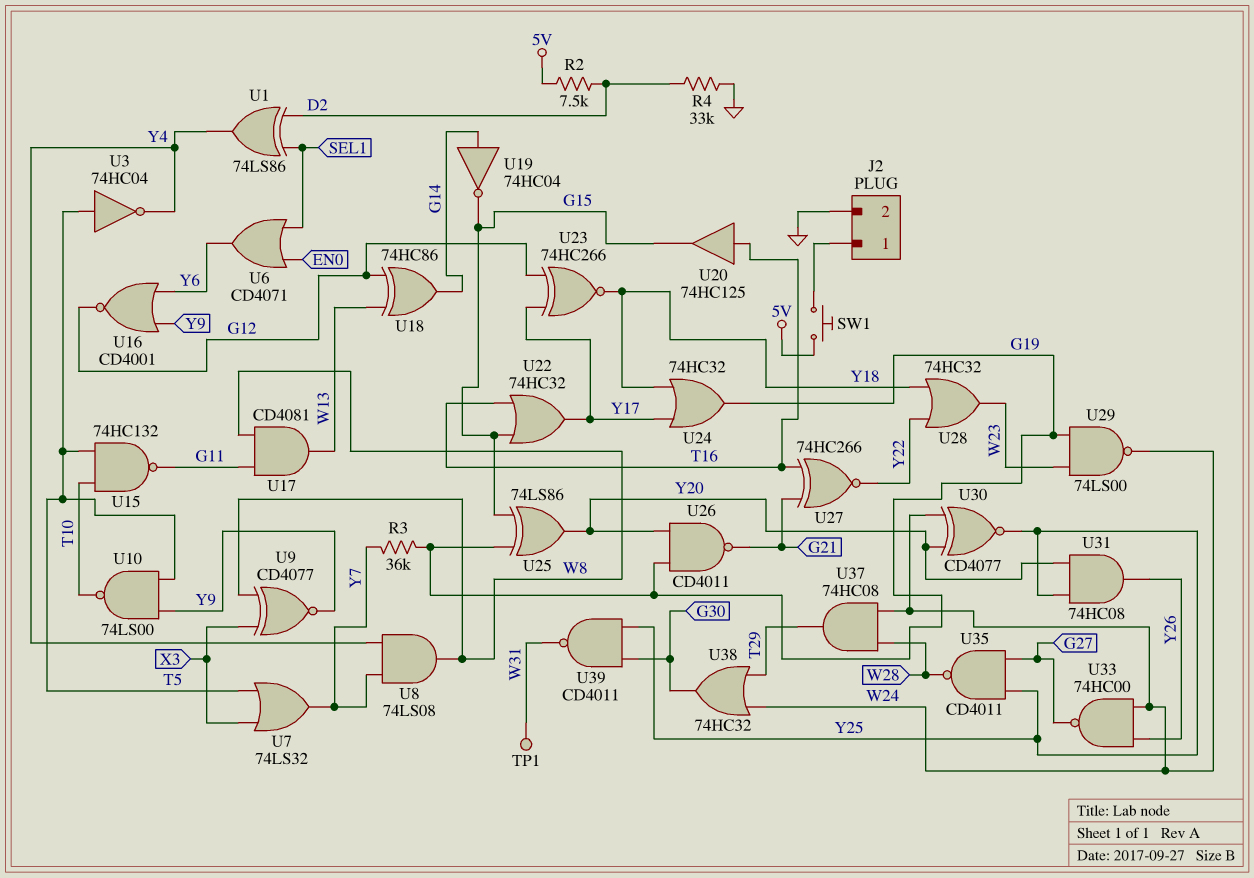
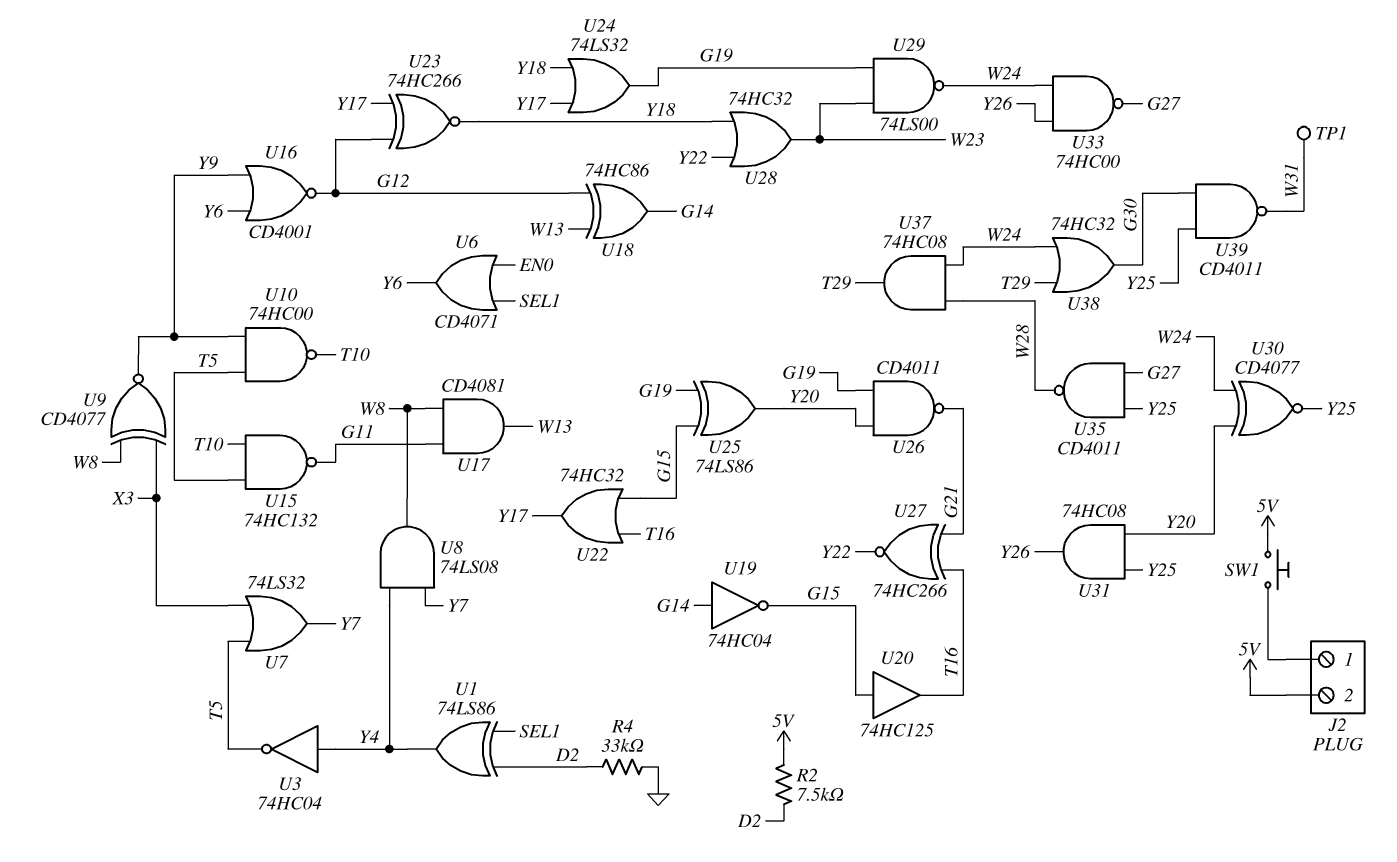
J2 pin 2: GND -> 5V
R3: 36k (G19, Y7) -> none
U3: NOT 74HC04 (in T5, out Y4) -> NOT 74HC04 (in Y4, out T5)
U10: NAND 74LS00 (in T5, in Y9, out T10) -> NAND 74HC00 (in T5, in Y9, out T10)
U20: buffer 74HC125 (in T16, out G15) -> buffer 74HC125 (in G15, out T16)
U24: OR 74HC32 (in Y17, in Y18, out G19) -> OR 74LS32 (in Y17, in Y18, out G19)

